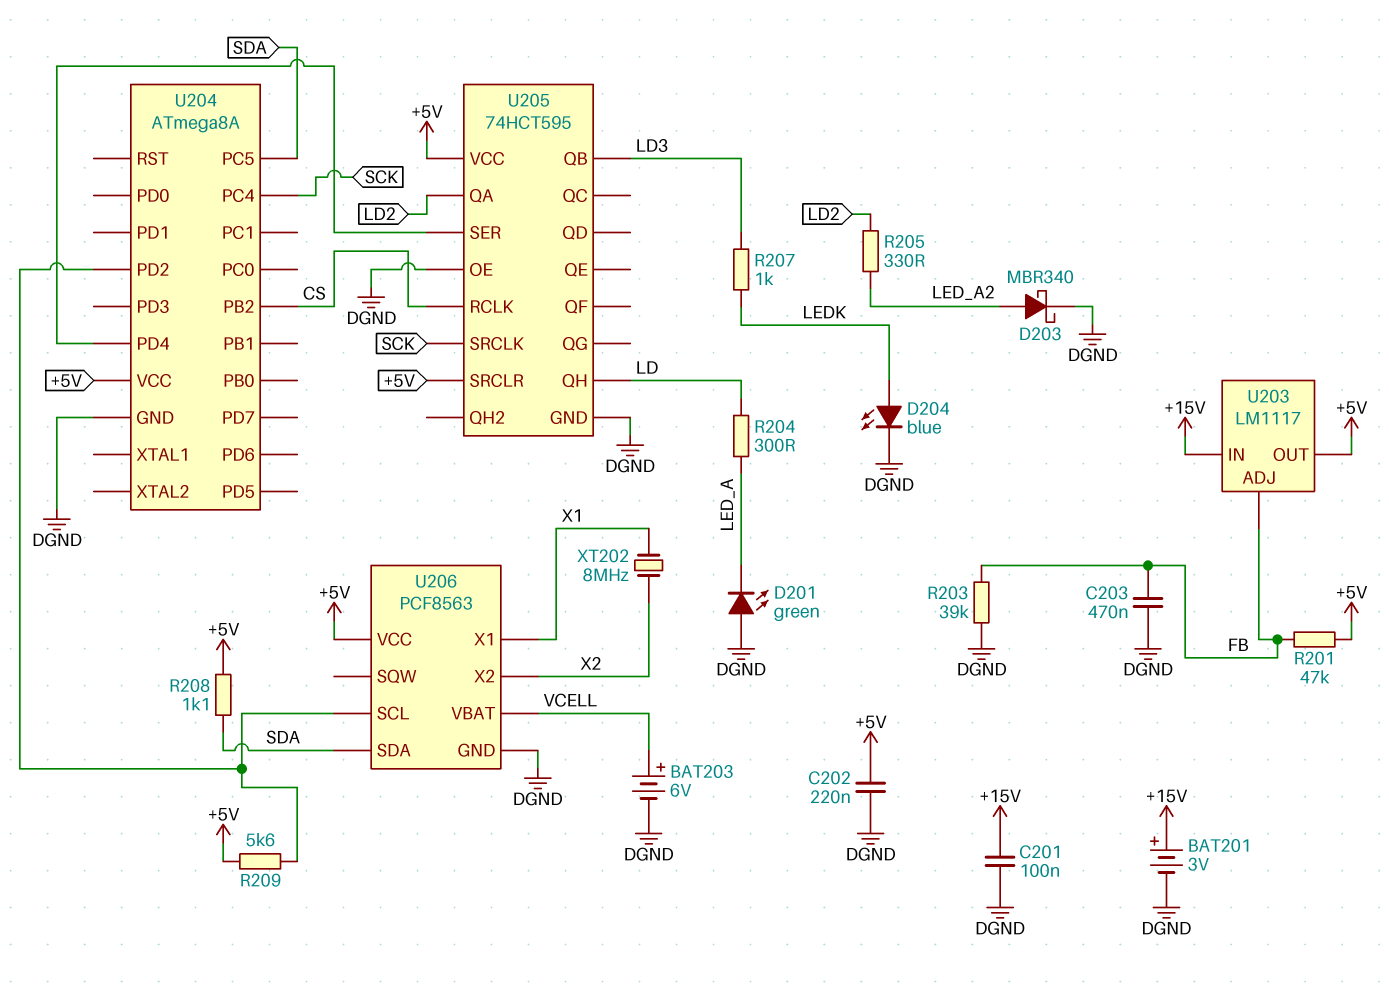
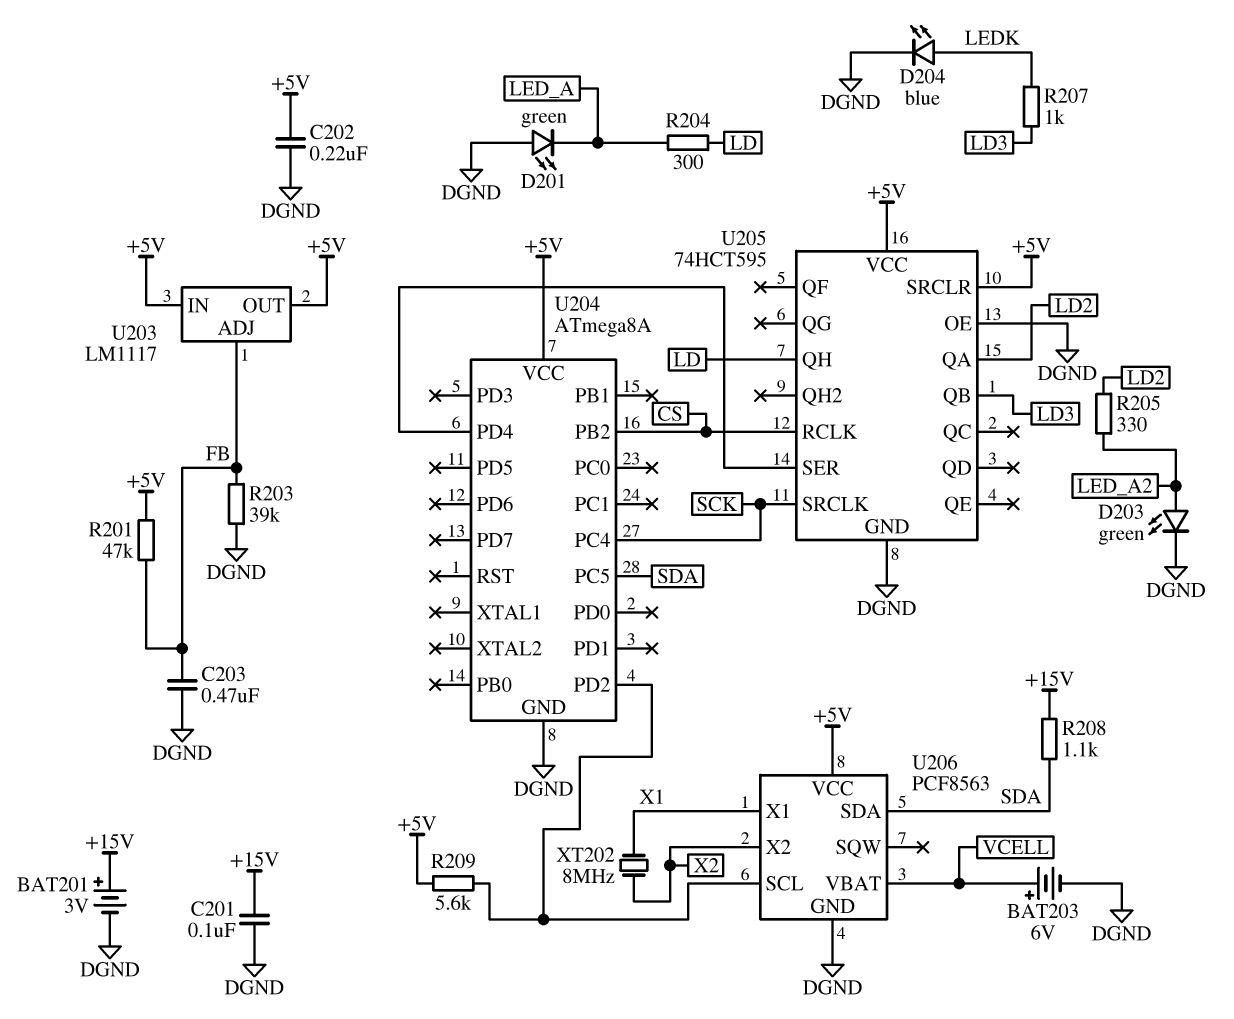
D203: schottky MBR340 (A LED_A2, K DGND) -> LED green (A LED_A2, K DGND)
R208: 1.1k (+5V, SDA) -> 1.1k (+15V, SDA)
U203 pin IN: +15V -> +5V

